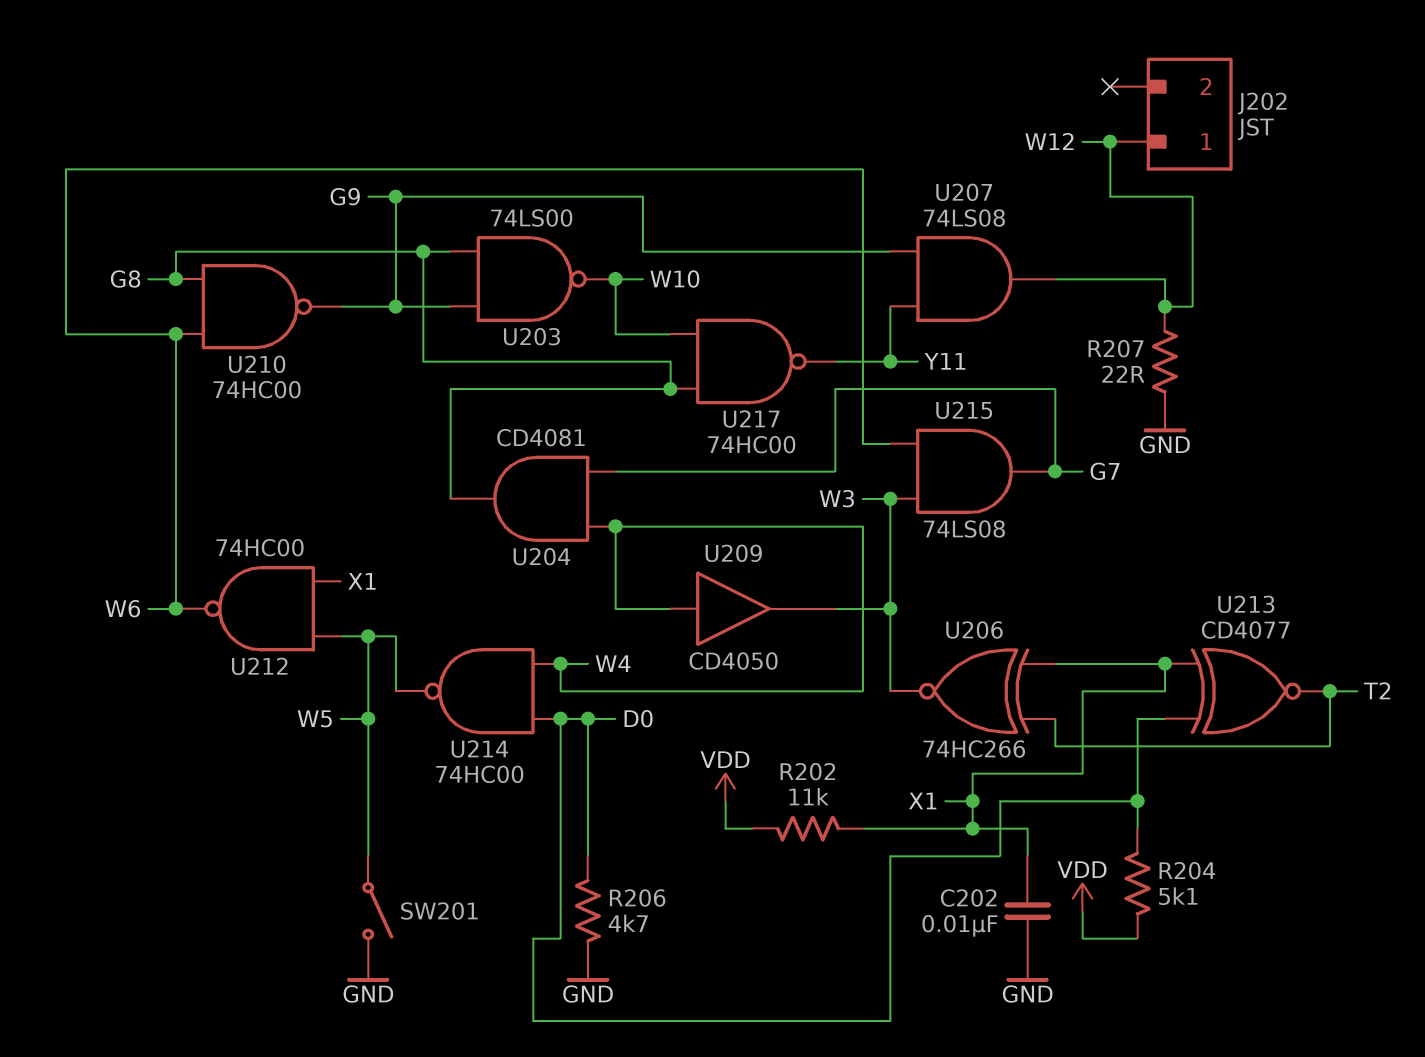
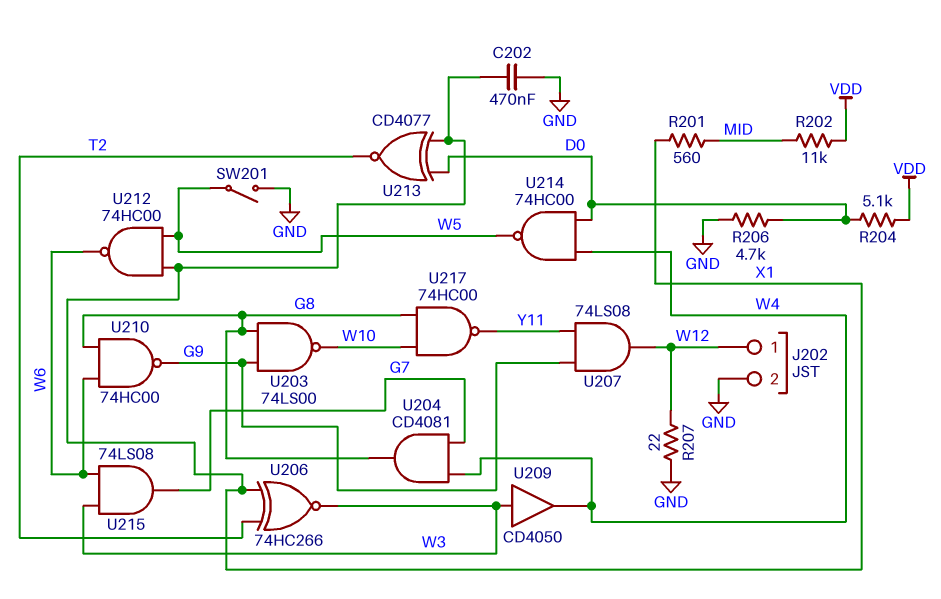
C202: 10nF (GND, X1) -> 470nF (GND, X1)
J202 pin 2: none -> GND
R201: none -> 560 (MID, X1)
R202: 11k (VDD, X1) -> 11k (MID, VDD)
U209: buffer CD4050 (in W4, out W3) -> buffer CD4050 (in W3, out W4)

